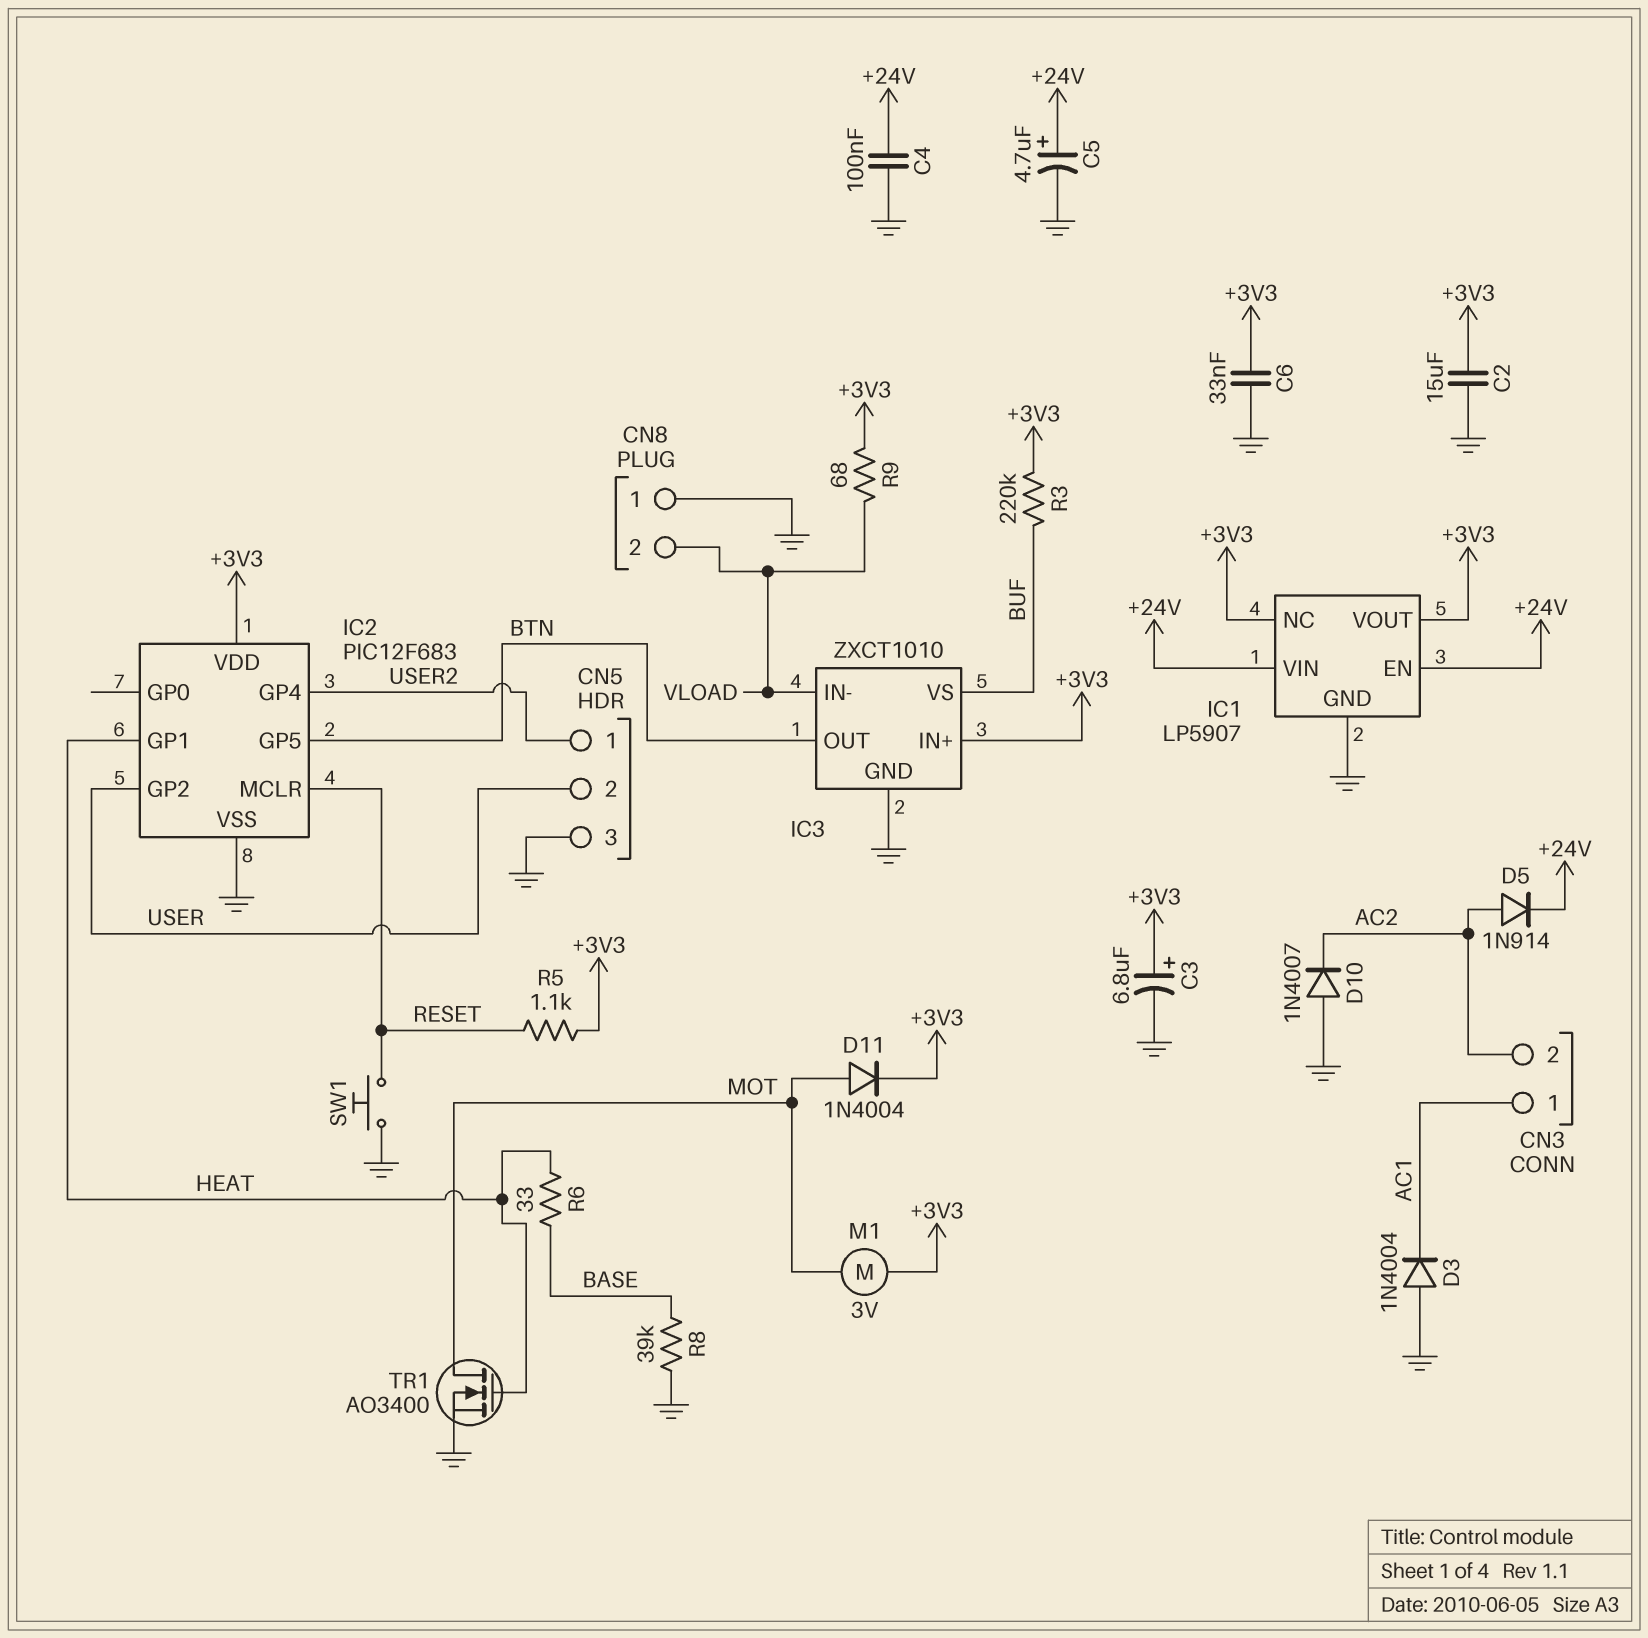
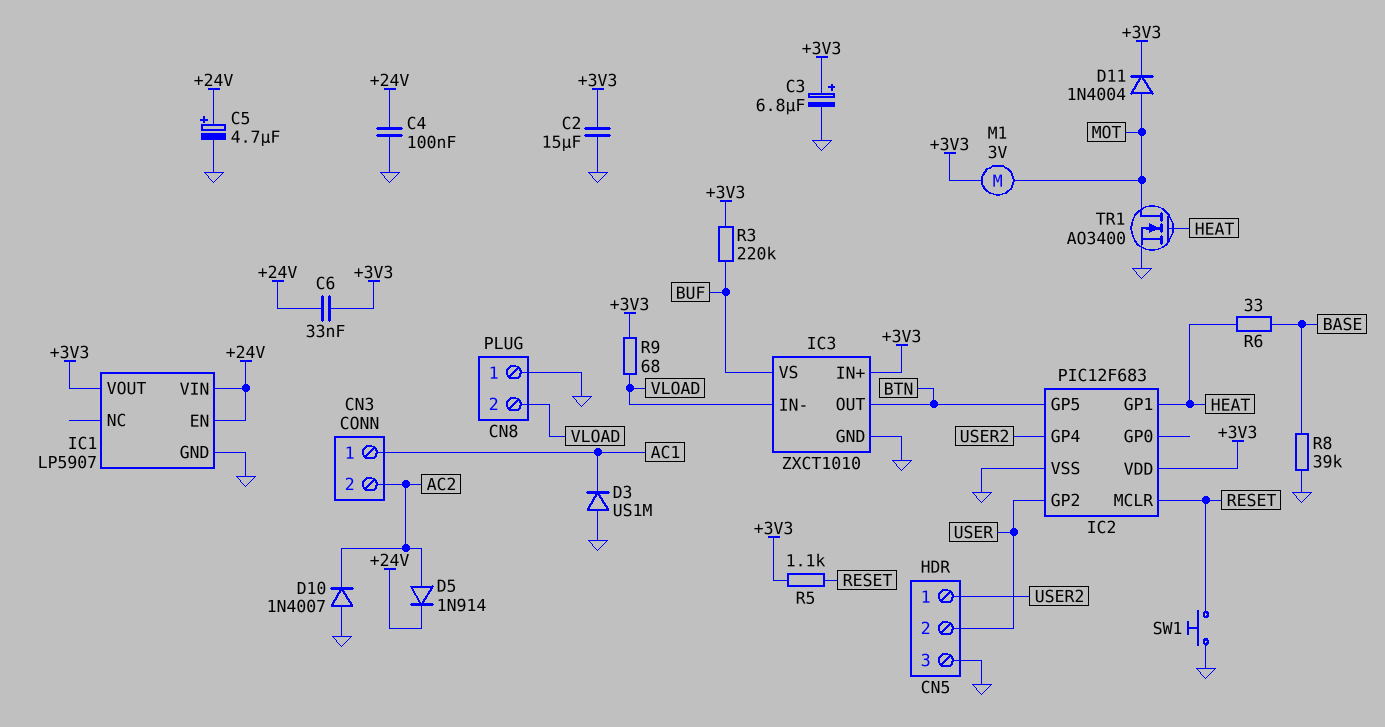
C6: 33nF (+3V3, GND) -> 33nF (+3V3, +24V)
D3: diode 1N4004 (A GND, K AC1) -> diode US1M (A GND, K AC1)
IC1 pin NC: +3V3 -> none

